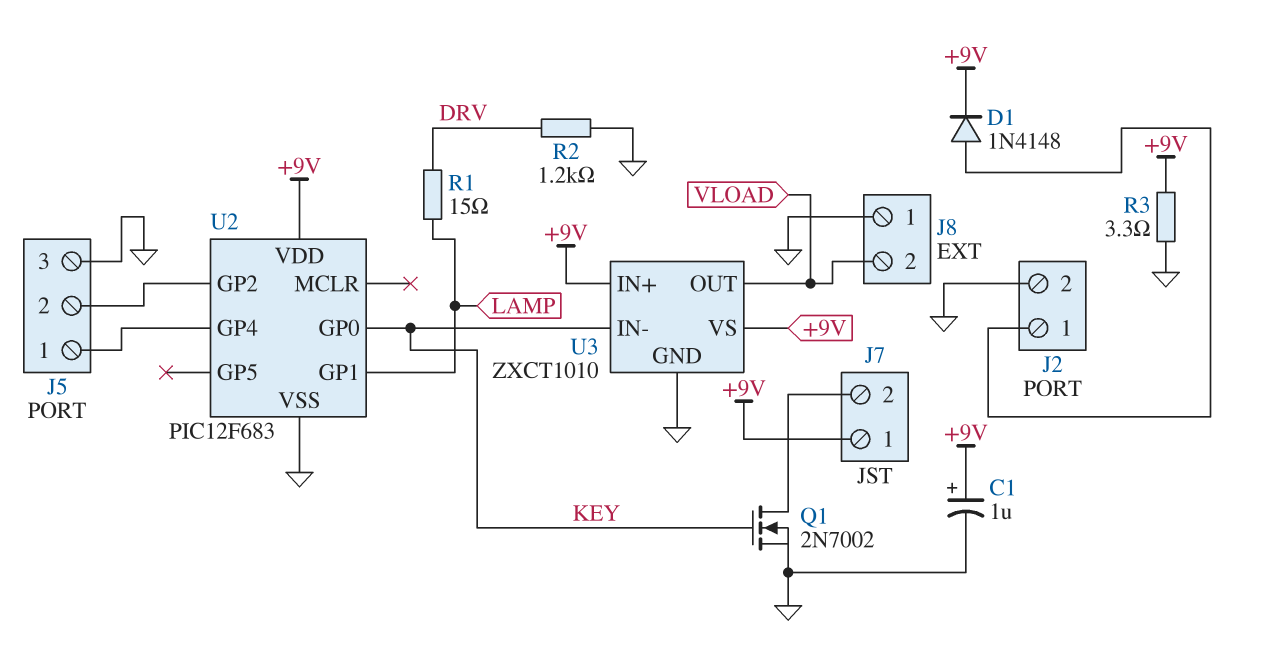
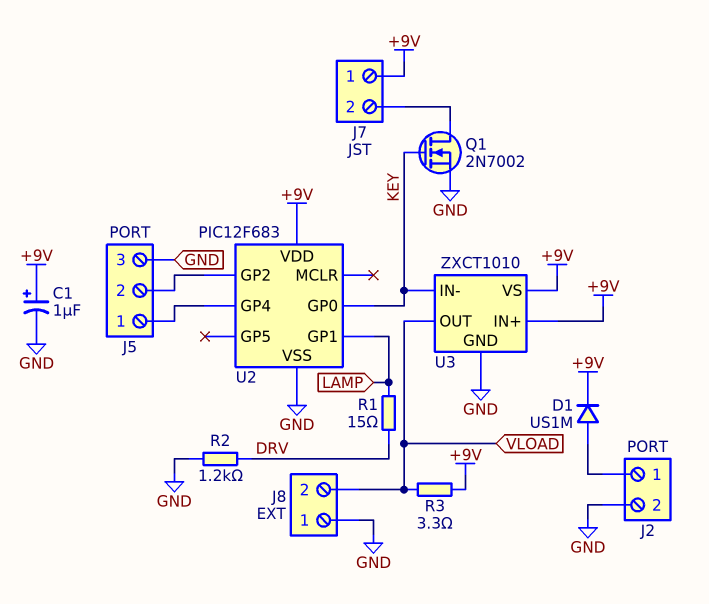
D1: diode 1N4148 (A J2/1, K +9V) -> diode US1M (A J2/1, K +9V)
R3: 3.3 (+9V, GND) -> 3.3 (+9V, VLOAD)

